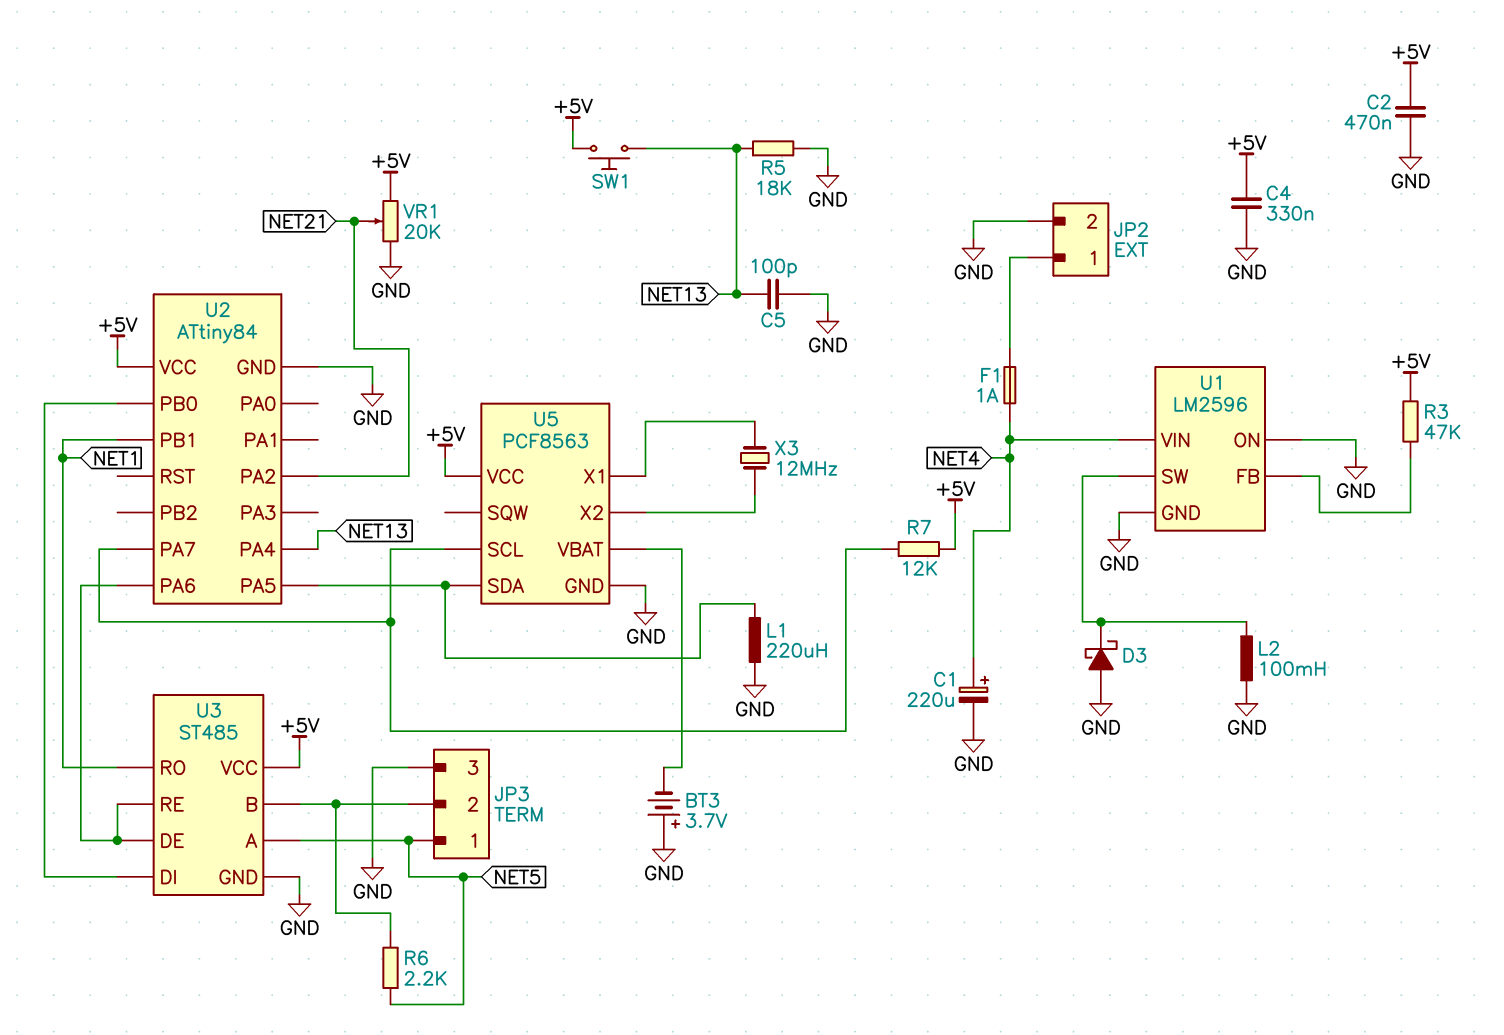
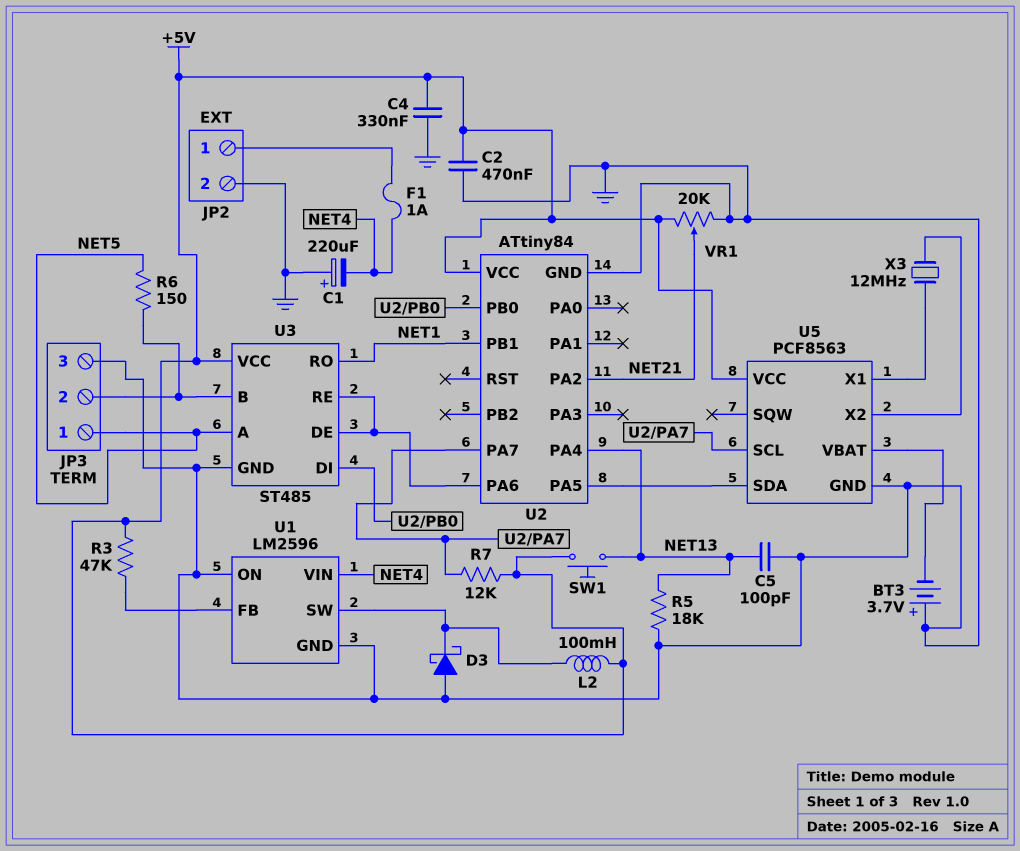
C1: 220uF (plus NET4, minus GND) -> 220uF (plus GND, minus NET4)
L1: 220uH (GND, U2/PA5) -> none
L2: 100mH (GND, U1/SW) -> 100mH (+5V, U1/SW)
R6: 2.2k (JP3/2, NET5) -> 150 (JP3/2, NET5)

